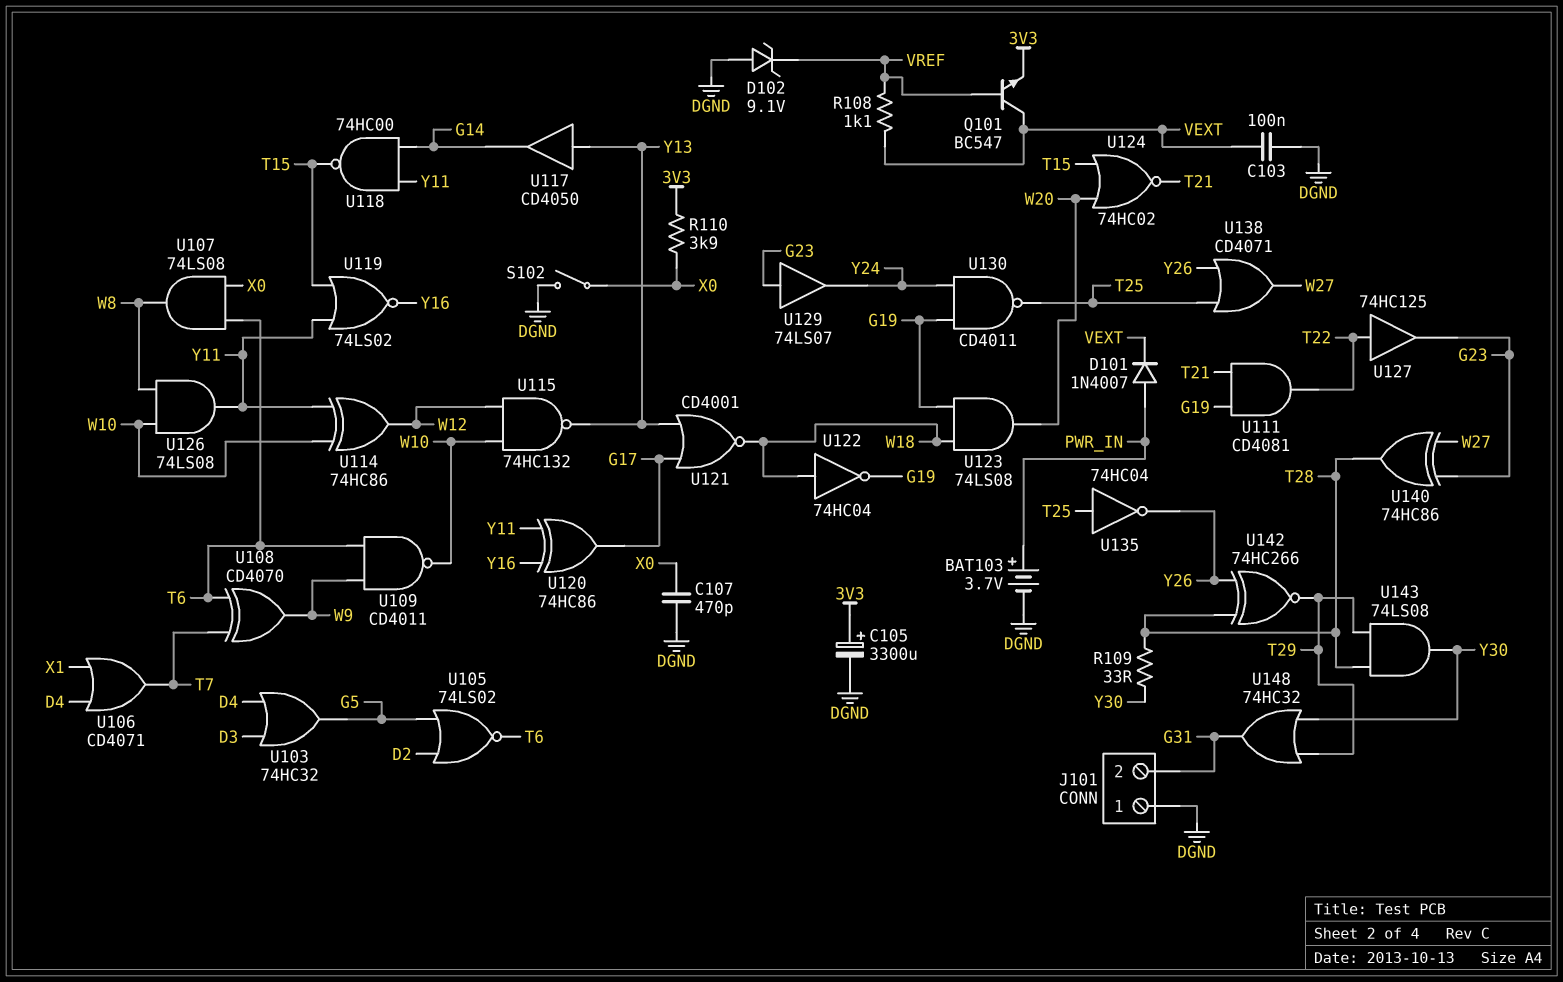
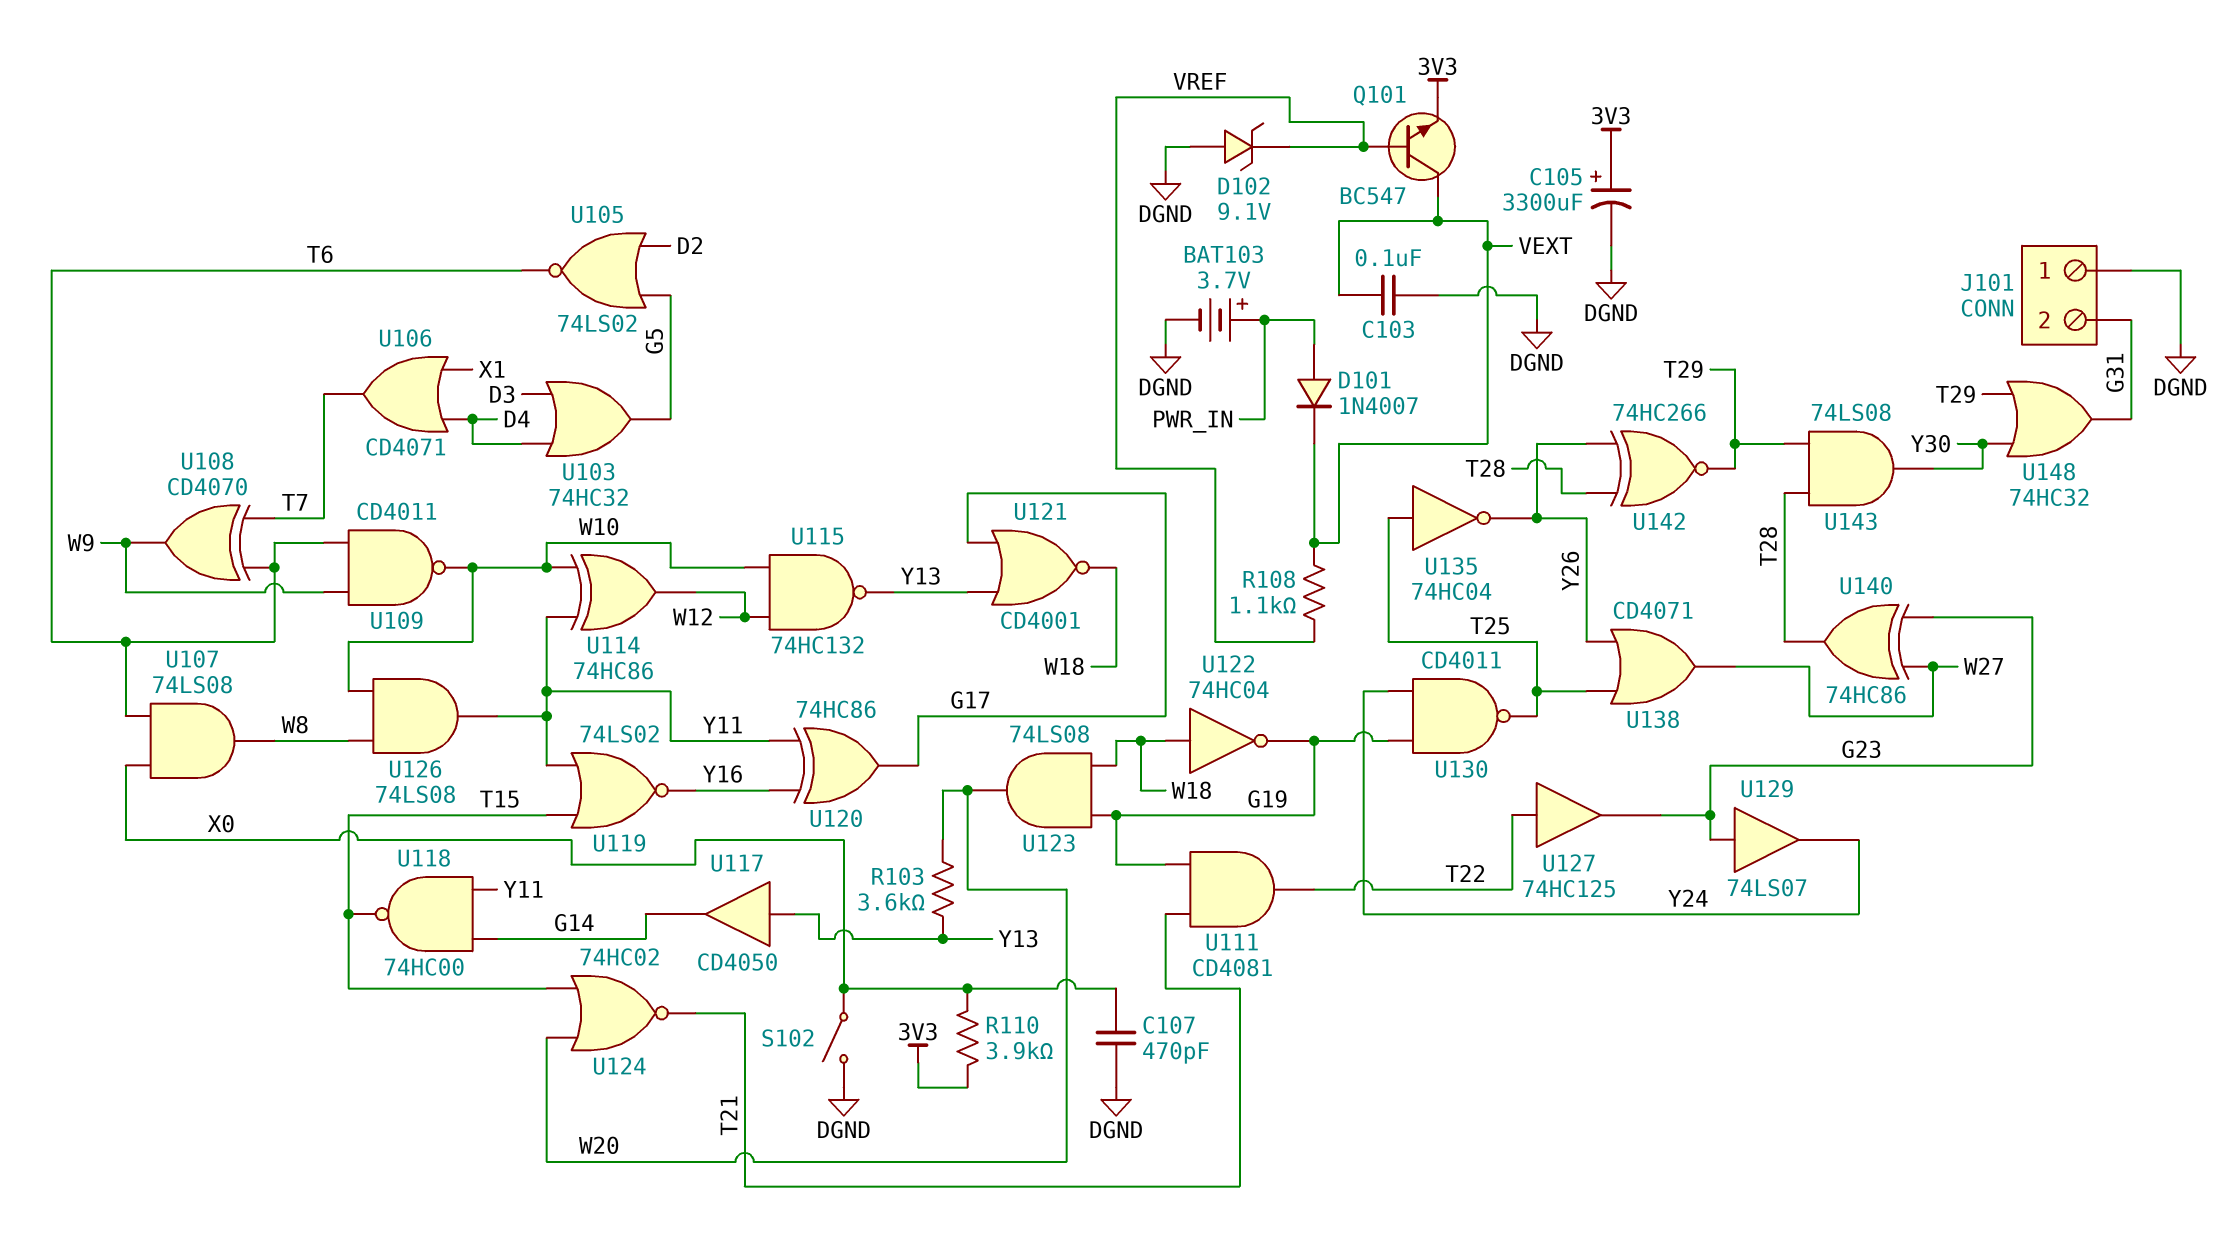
R103: none -> 3.6k (W20, Y13)
R109: 33 (T28, Y30) -> none

